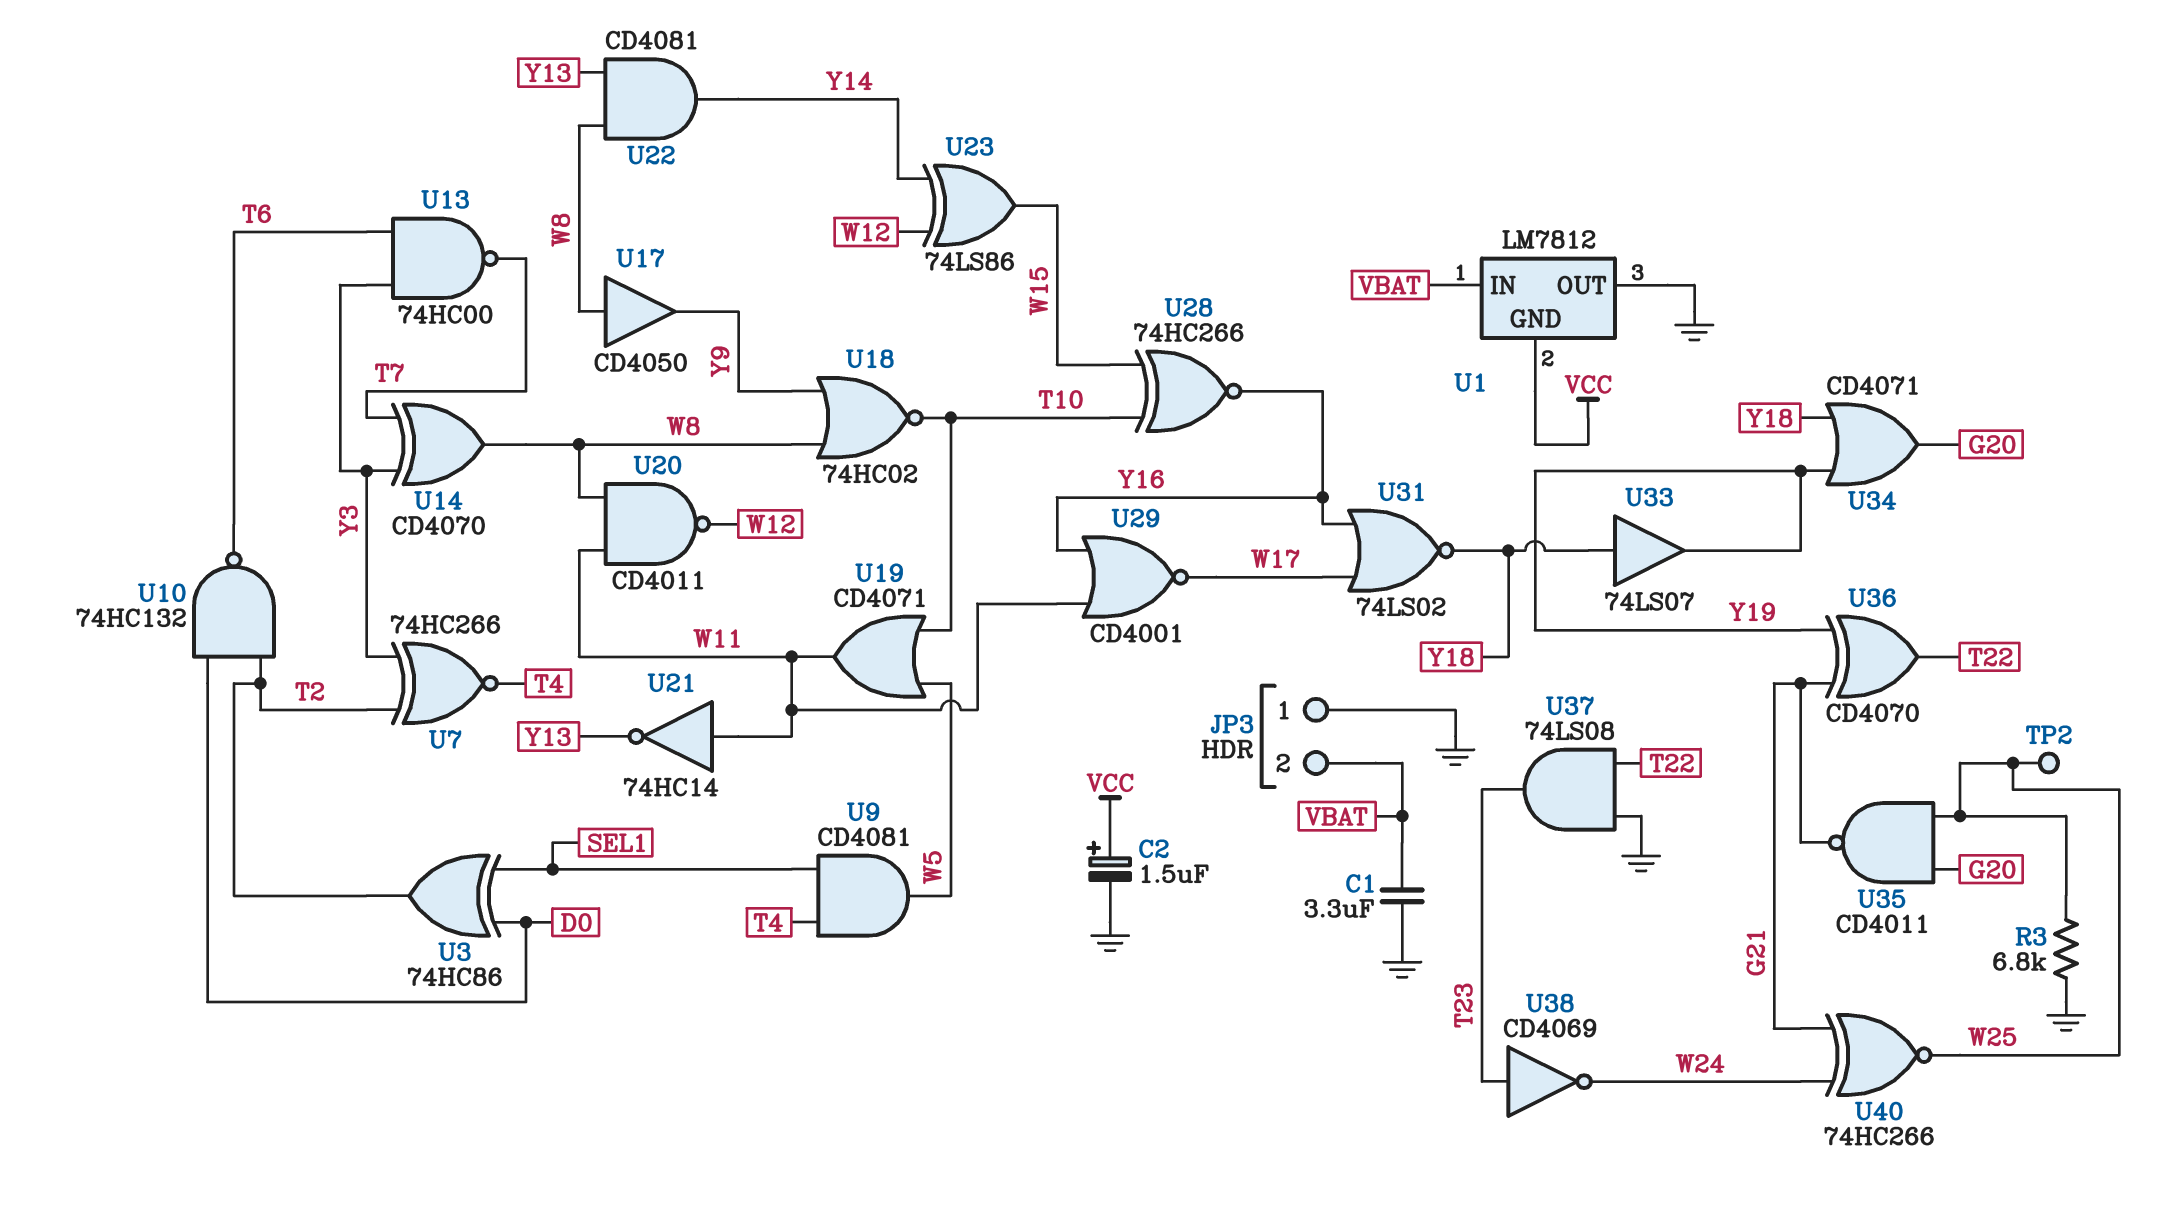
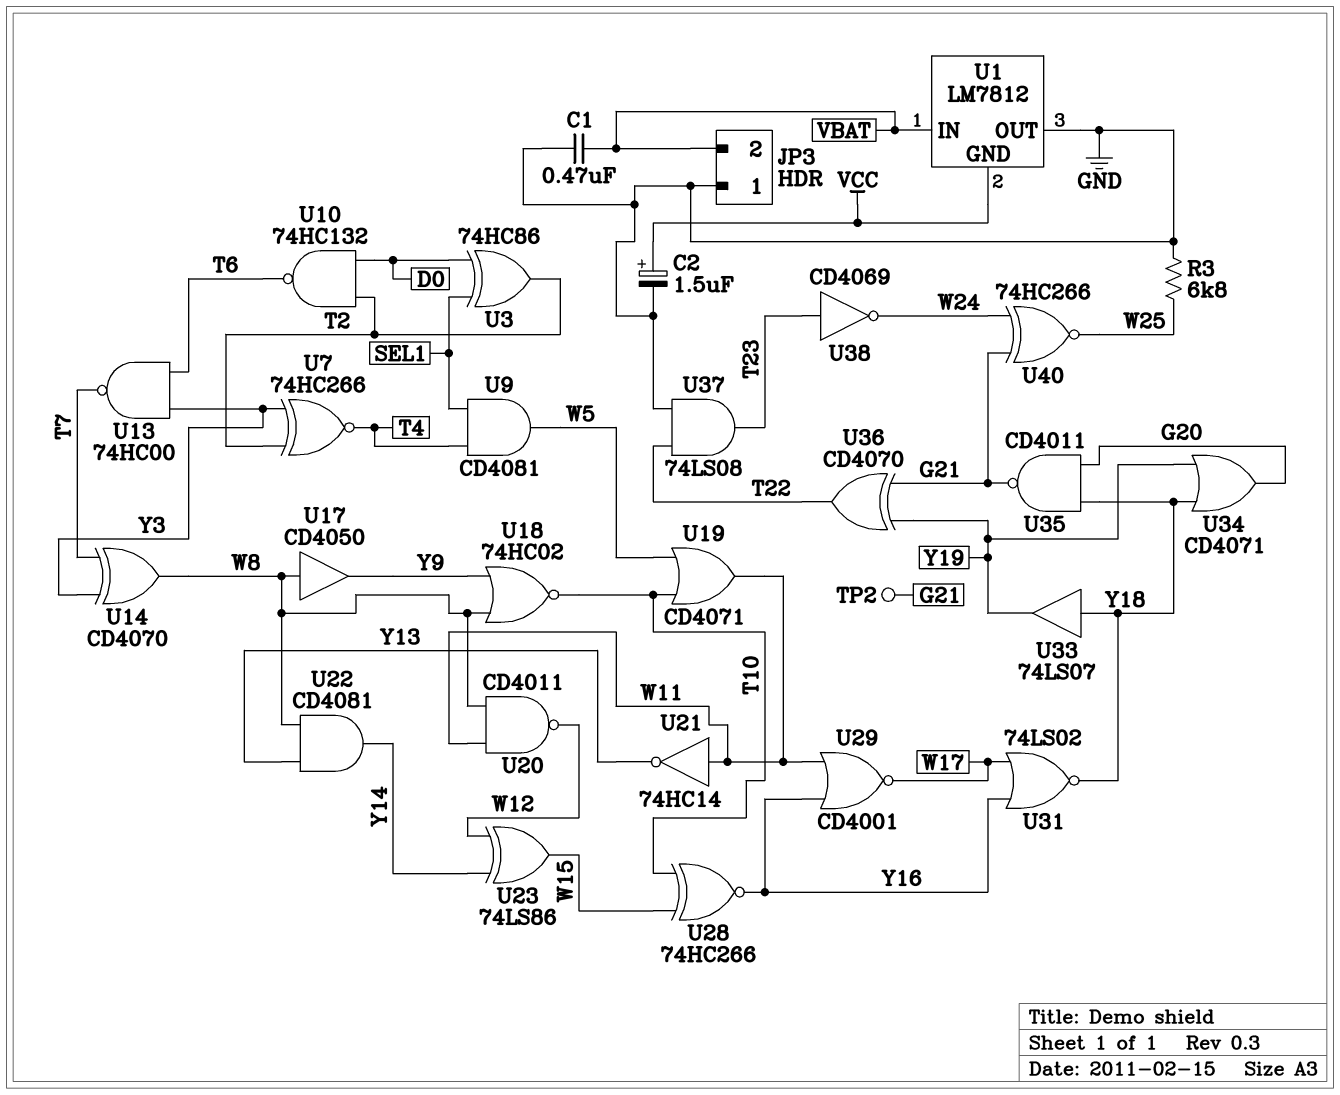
C1: 3.3uF (GND, VBAT) -> 470nF (GND, VBAT)
TP2: test point (W25) -> test point (G21)
U35: NAND CD4011 (in G20, in W25, out G21) -> NAND CD4011 (in G20, in Y18, out G21)

